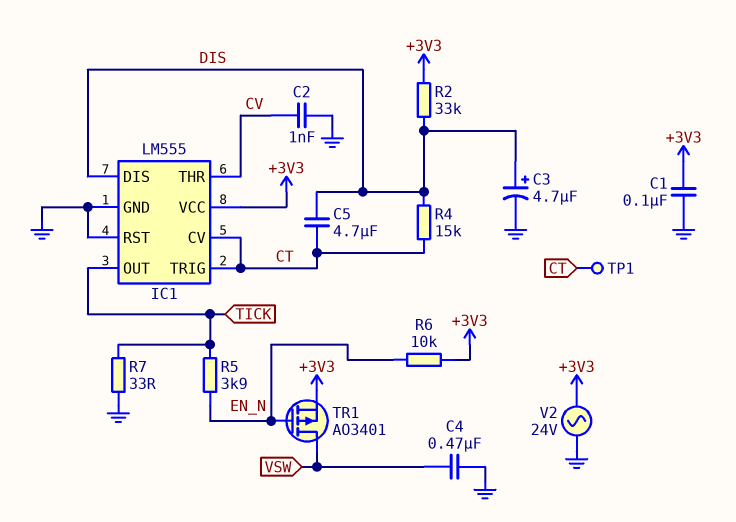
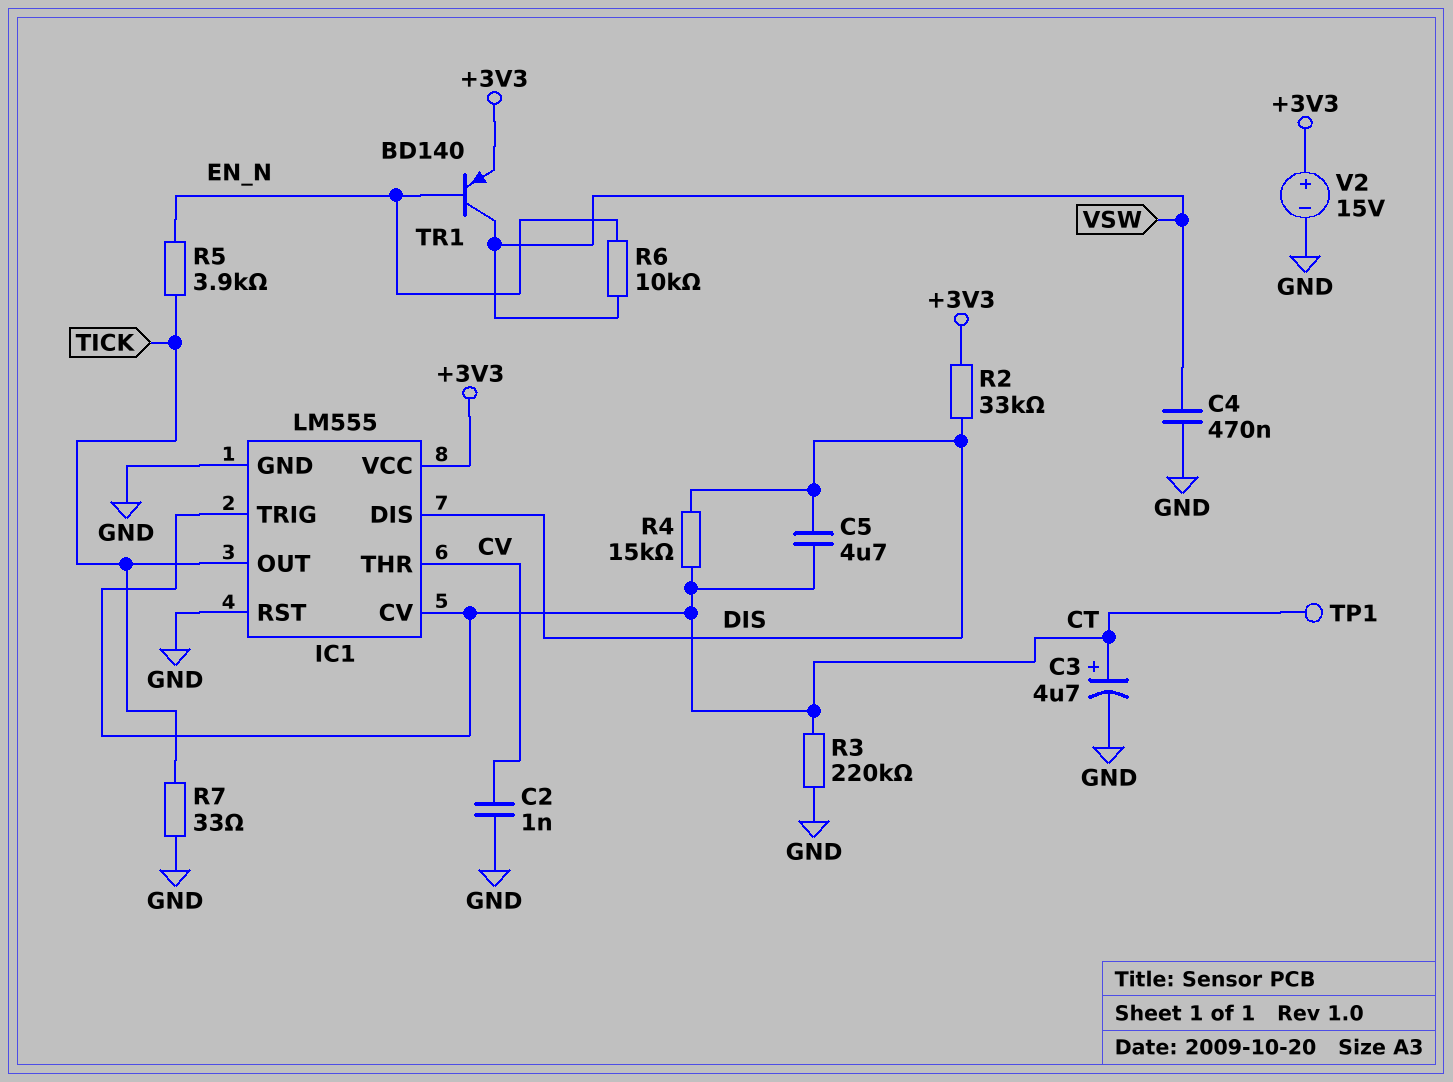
C1: 100nF (+3V3, GND) -> none
C3: 4.7uF (plus DIS, minus GND) -> 4.7uF (plus CT, minus GND)
R3: none -> 220k (CT, GND)
R6: 10k (+3V3, EN_N) -> 10k (EN_N, VSW)
TR1: PMOS AO3401 (G EN_N, D VSW, S +3V3) -> PNP BD140 (B EN_N, C VSW, E +3V3)
V2: AC 24V (+3V3, GND) -> 15V (plus +3V3, minus GND)

